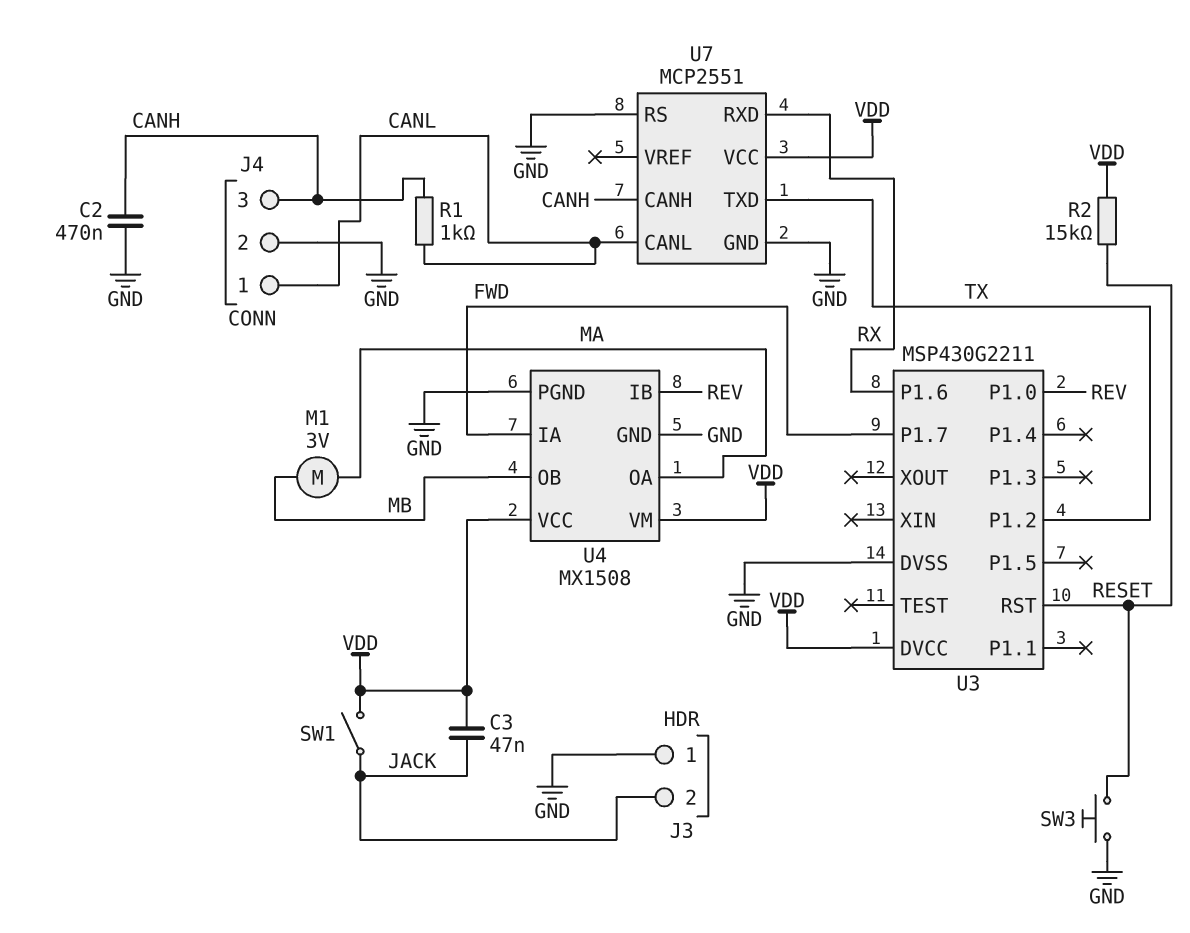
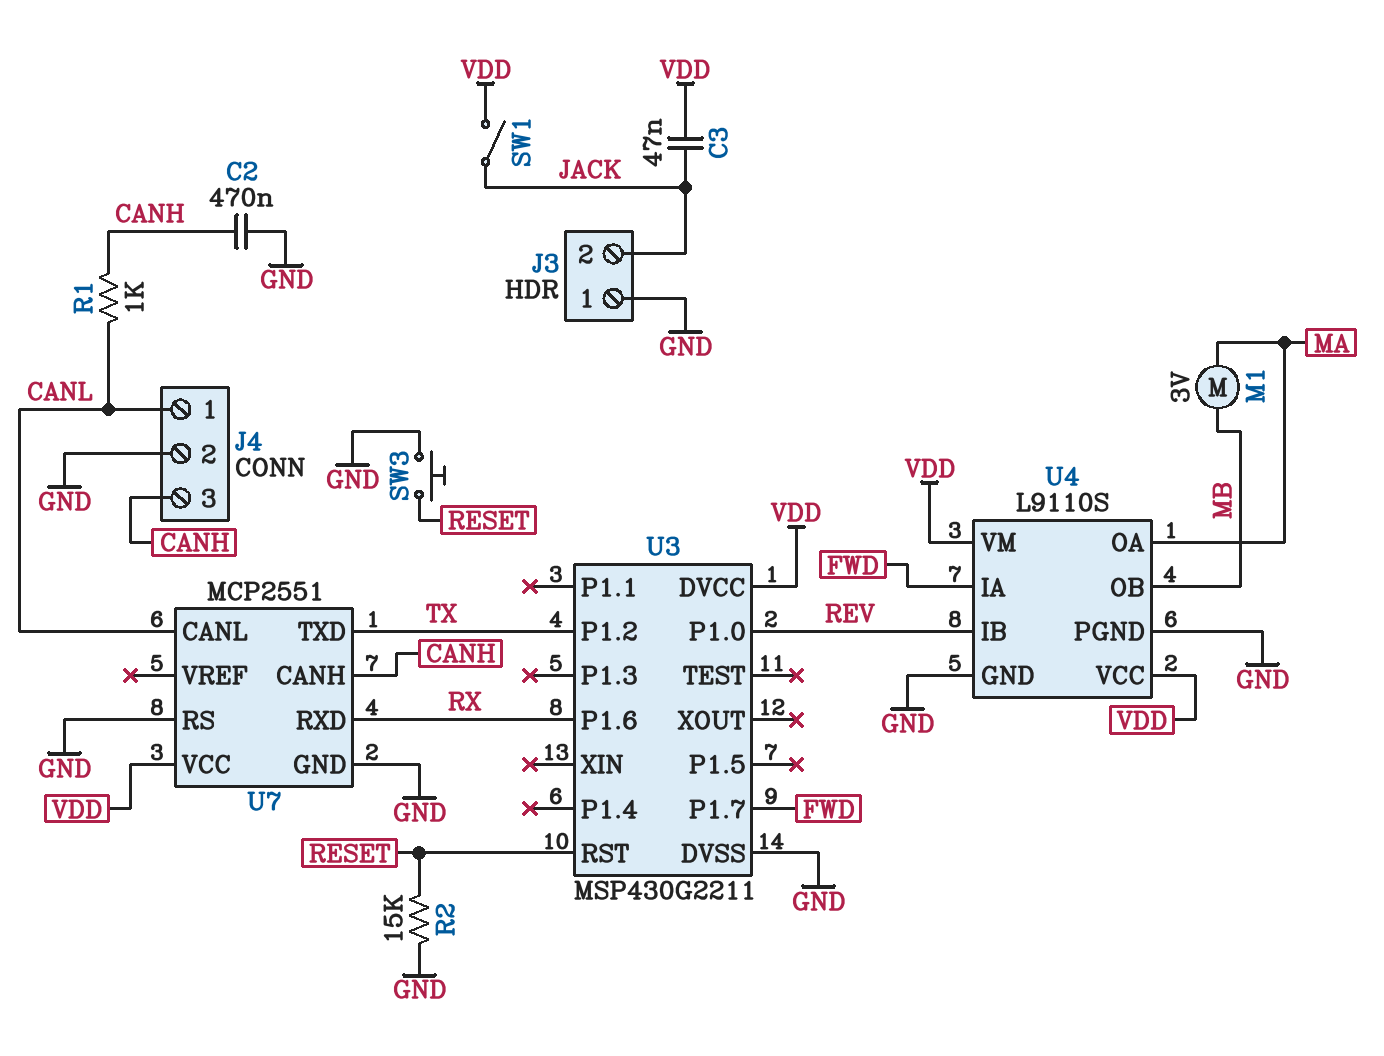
R2: 15k (RESET, VDD) -> 15k (GND, RESET)
U4: MX1508 -> L9110S

